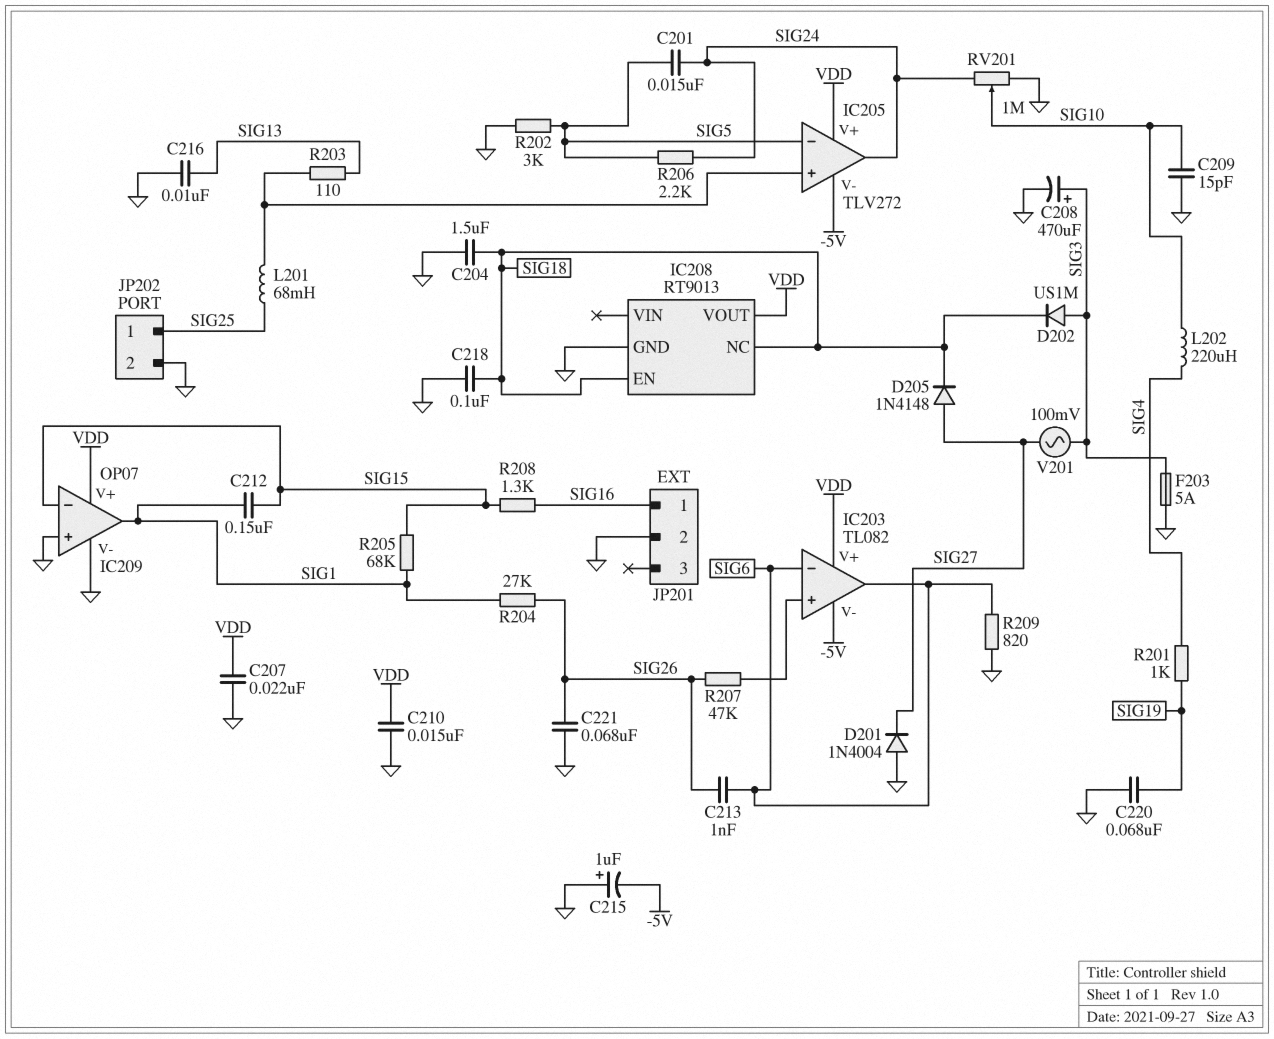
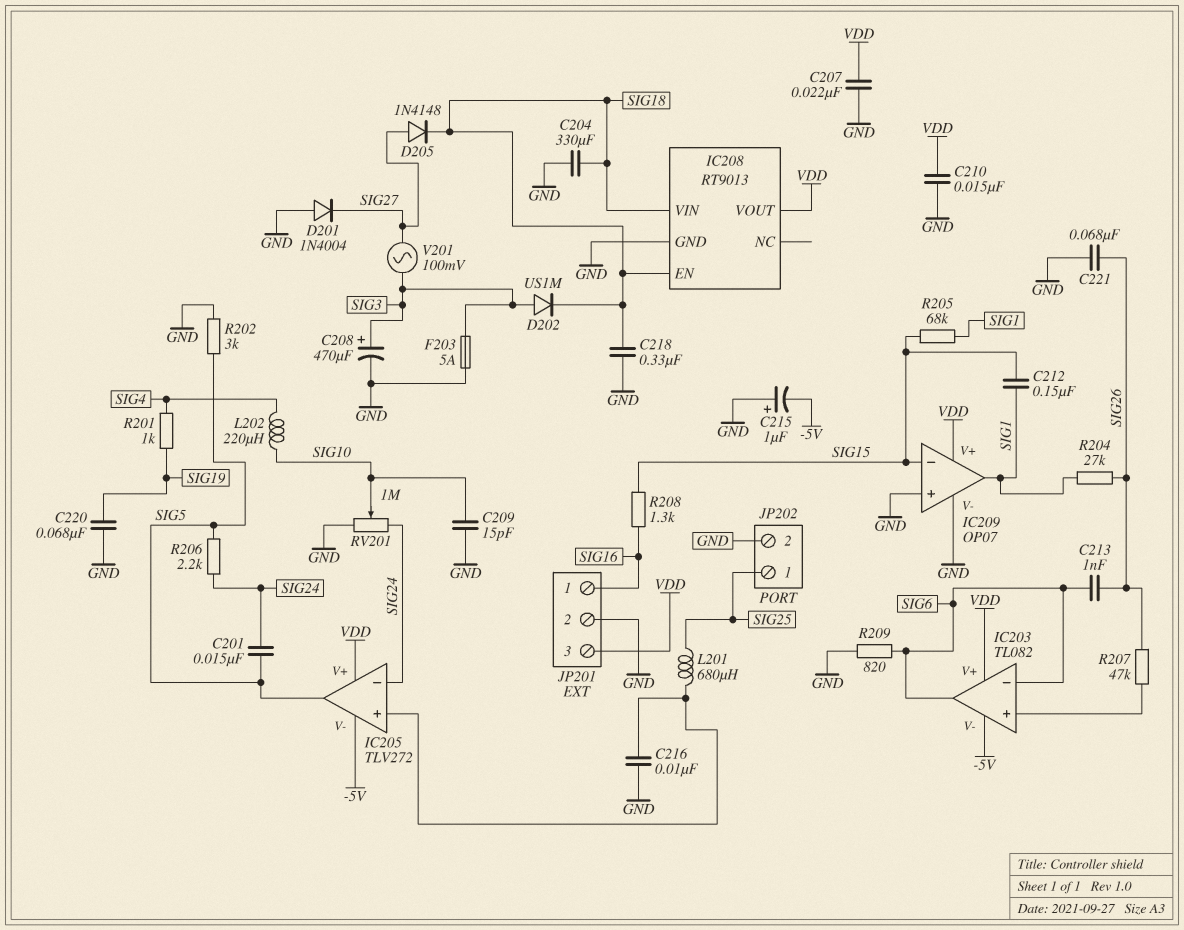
C204: 1.5uF (GND, SIG18) -> 330uF (GND, SIG18)
C216: 10nF (GND, SIG13) -> 10nF (GND, IC205/in+)
C218: 100nF (GND, SIG18) -> 330nF (GND, SIG18)
IC205 pin in-: SIG5 -> SIG24
IC205 pin out: SIG24 -> SIG5
IC208 pin NC: SIG18 -> none
IC208 pin VIN: none -> SIG18
JP201 pin 3: none -> VDD
L201: 68mH (IC205/in+, SIG25) -> 680uH (IC205/in+, SIG25)
R203: 110 (IC205/in+, SIG13) -> none

